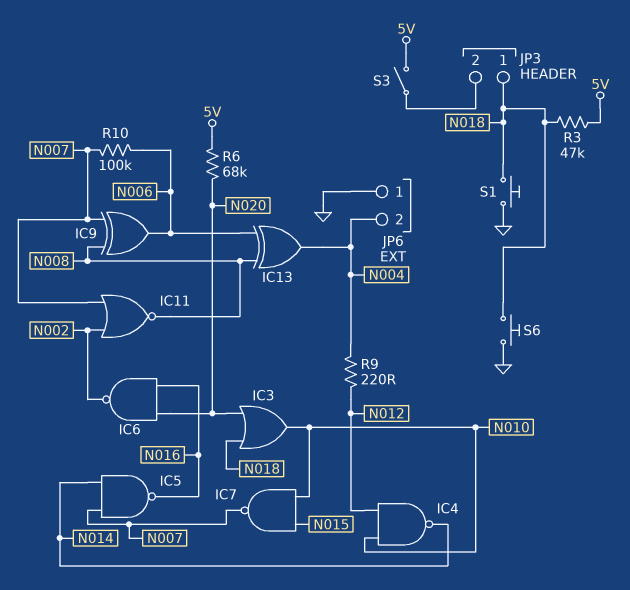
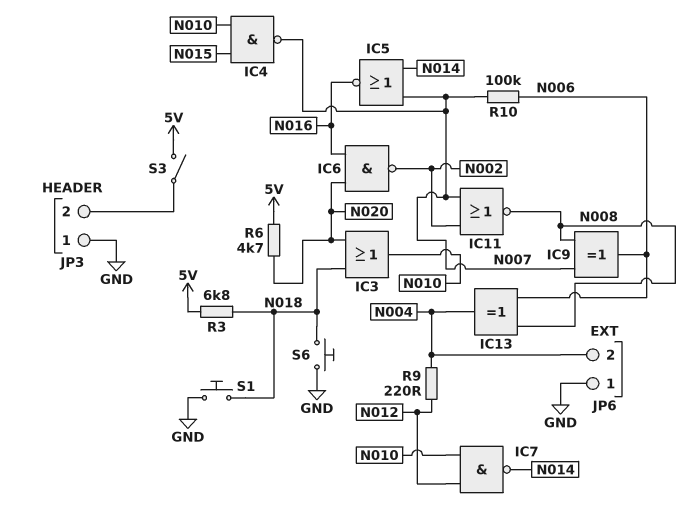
IC4: NAND (in N010, in N012, out N014) -> NAND (in N010, in N015, out N007)
IC5: NAND (in N007, in N014, out N016) -> NOR (in N007, in N014, out N016)
IC7: NAND (in N010, in N015, out N007) -> NAND (in N010, in N012, out N014)
JP3 pin 1: N018 -> GND
R3: 47k (5V, N018) -> 6.8k (5V, N018)
R6: 68k (5V, N020) -> 4.7k (5V, N020)

